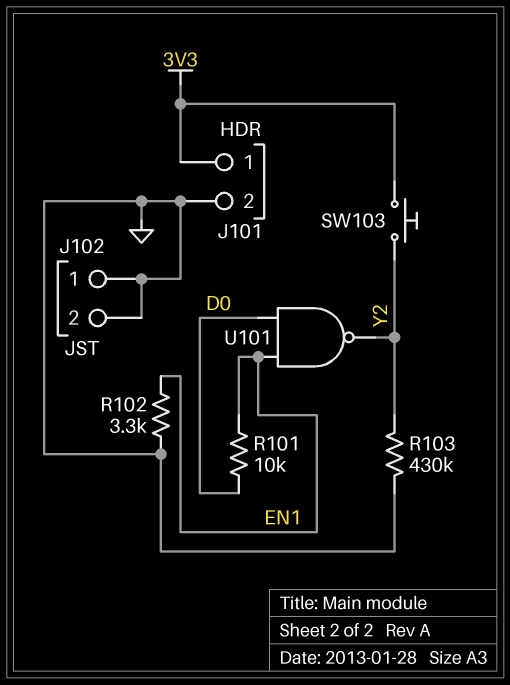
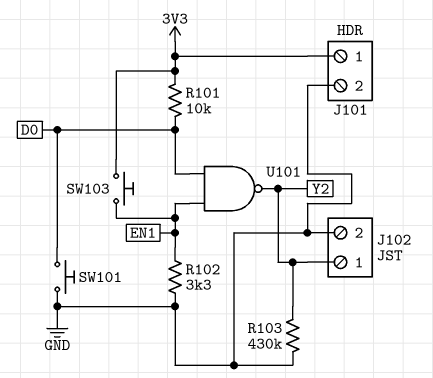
J102 pin 1: GND -> Y2
R101: 10k (D0, EN1) -> 10k (3V3, D0)
SW101: none -> button (D0, GND)
SW103: button (3V3, Y2) -> button (3V3, EN1)

